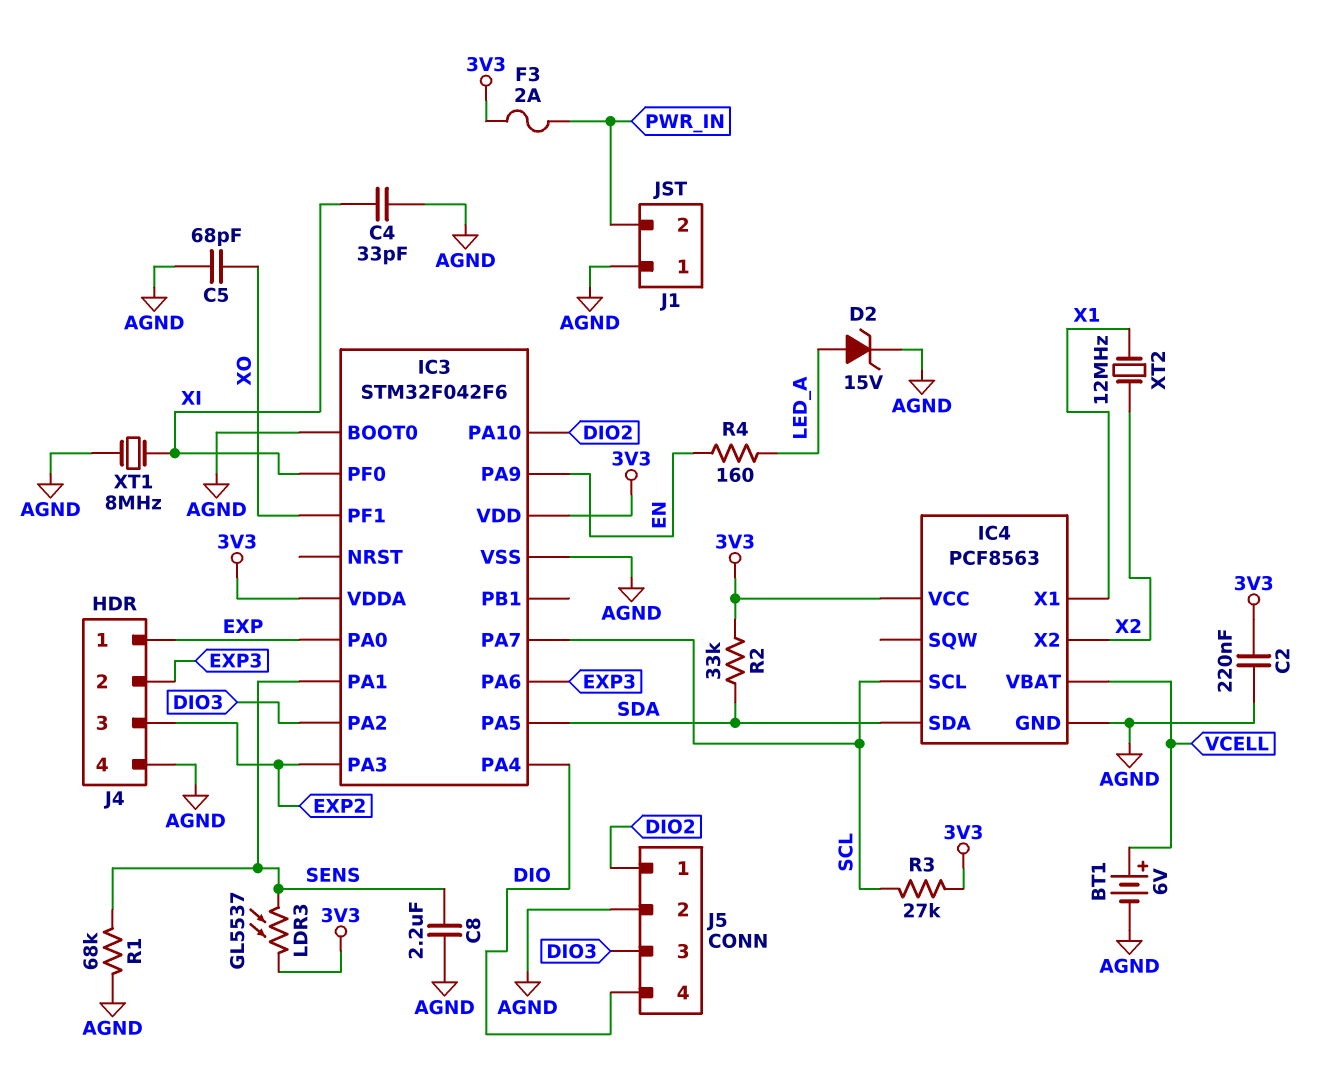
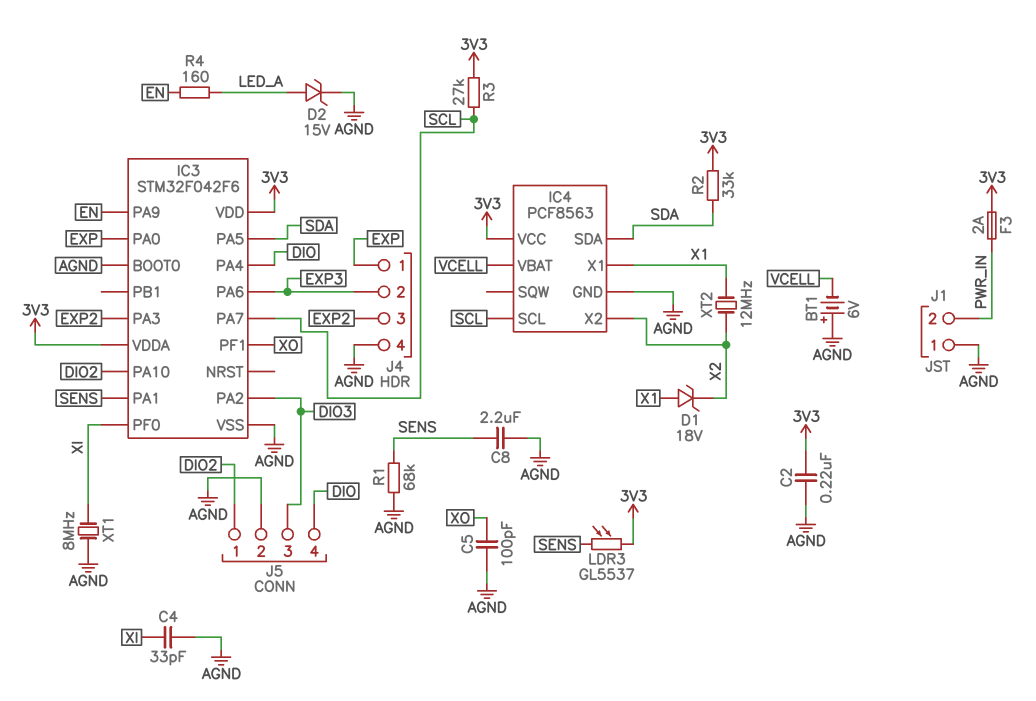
BT1: 6V (plus VCELL, minus AGND) -> 6V (plus AGND, minus VCELL)
C5: 68pF (AGND, XO) -> 100pF (AGND, XO)
D1: none -> zener 18V (A X1, K X2)

